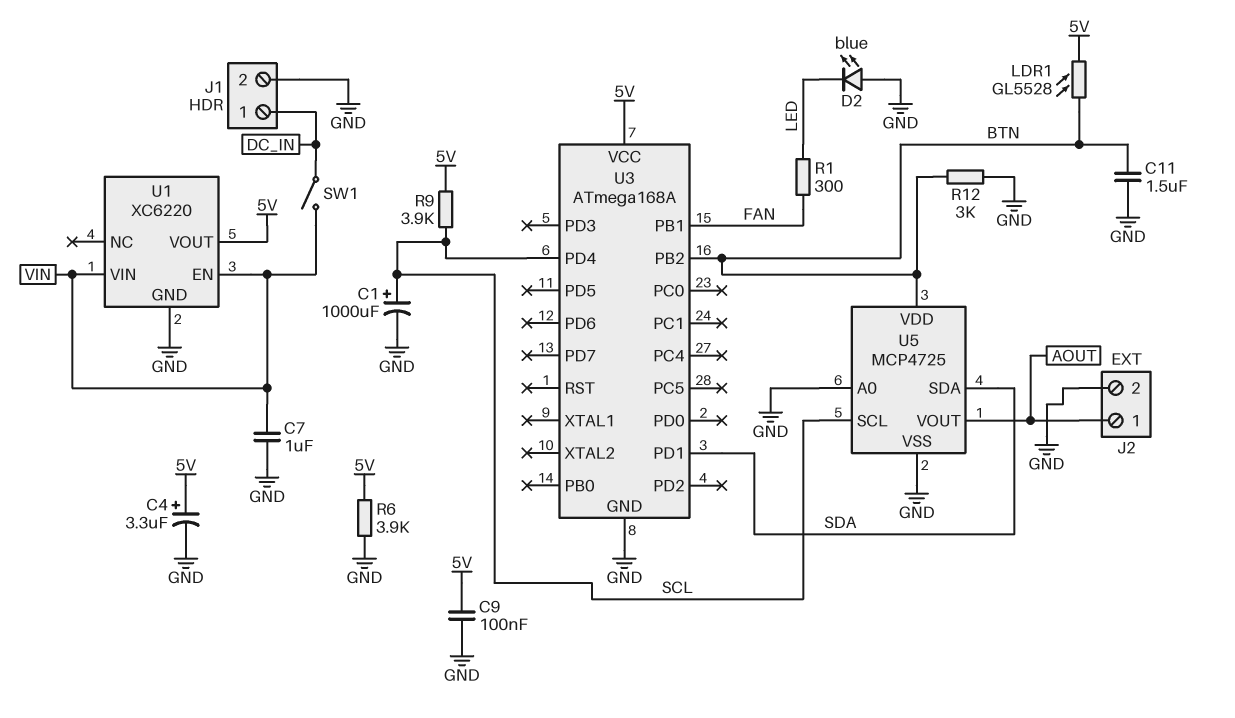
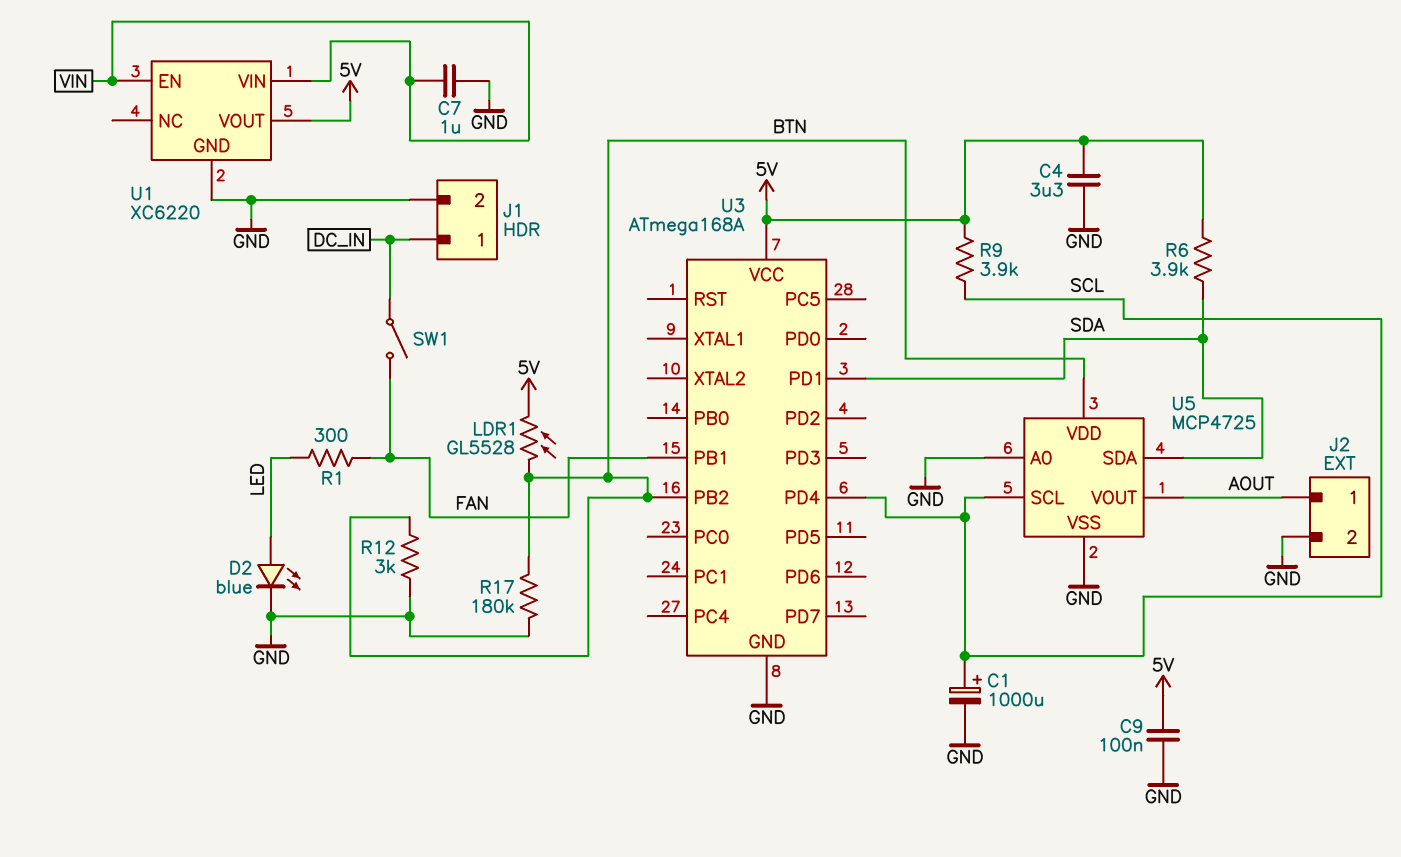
C4: 3.3uF (plus 5V, minus GND) -> 3.3uF (5V, GND)
C11: 1.5uF (BTN, GND) -> none
D2: LED blue (A GND, K LED) -> LED blue (A LED, K GND)
R6: 3.9k (5V, GND) -> 3.9k (5V, SDA)
R17: none -> 180k (BTN, GND)
SW1: switch (DC_IN, VIN) -> switch (DC_IN, FAN)

